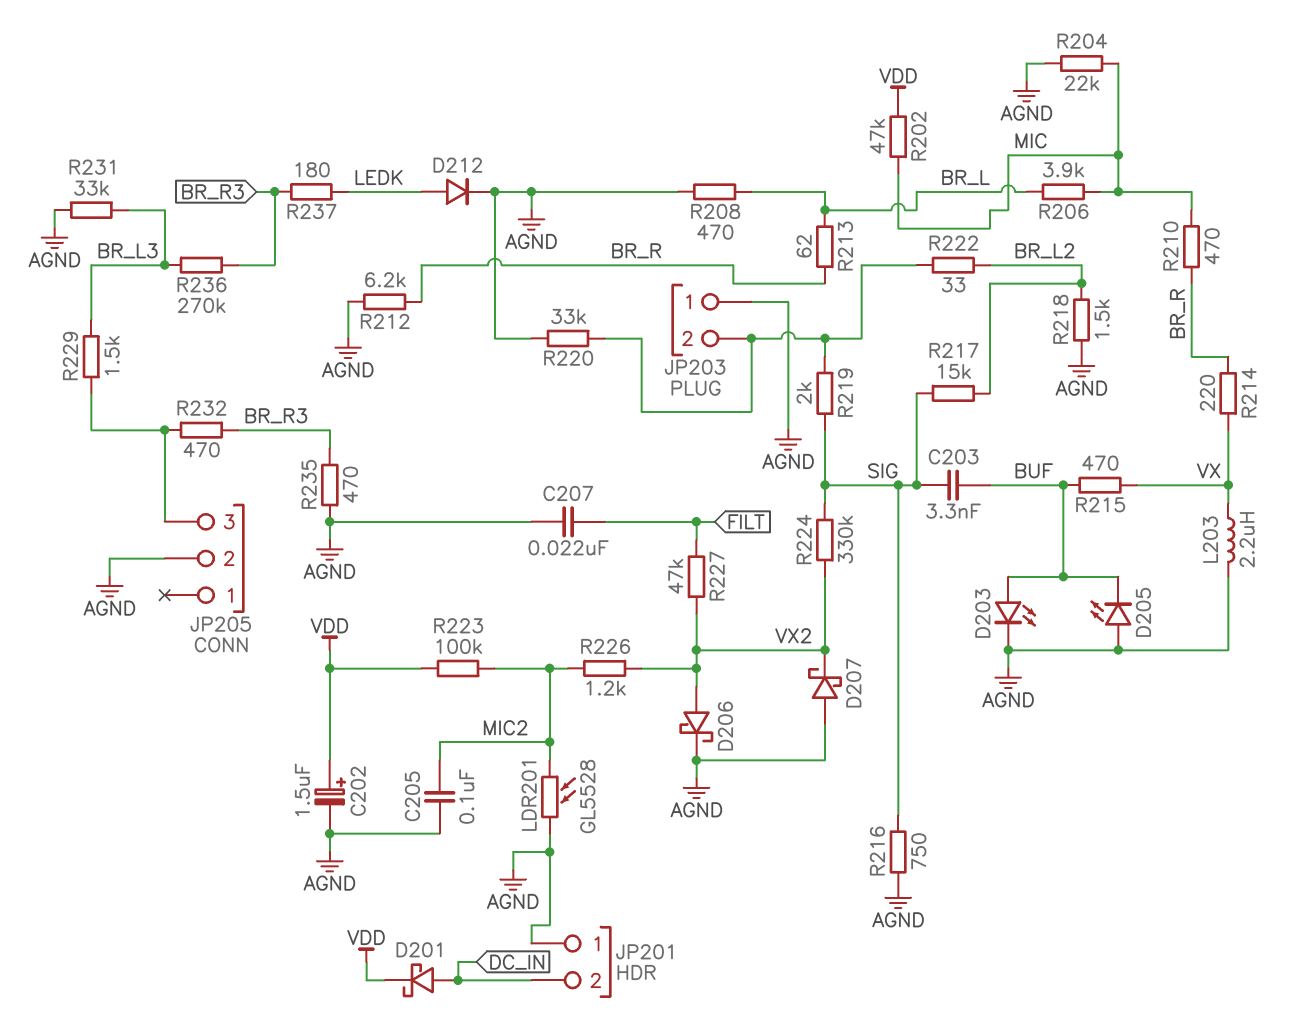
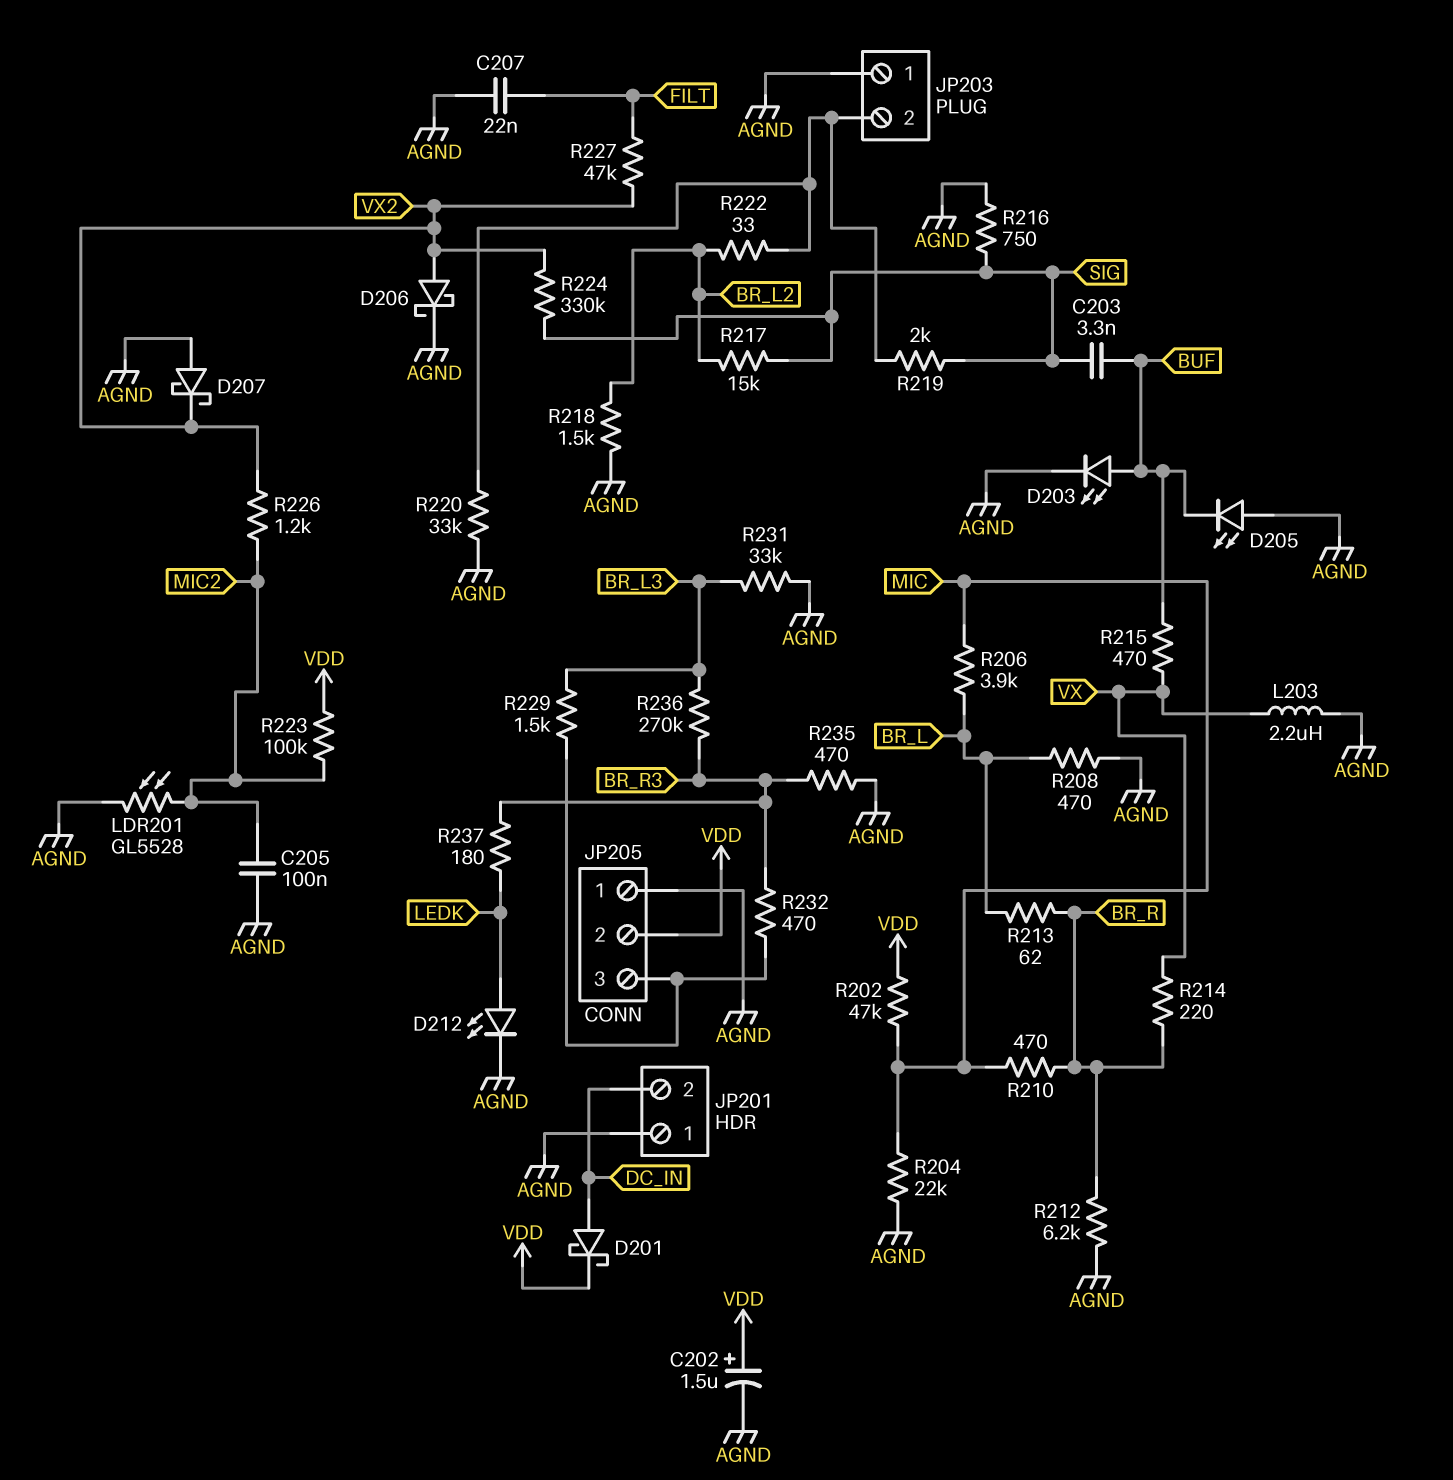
D212: diode (A LEDK, K AGND) -> LED (A LEDK, K AGND)
JP205 pin 1: none -> AGND
JP205 pin 2: AGND -> VDD

